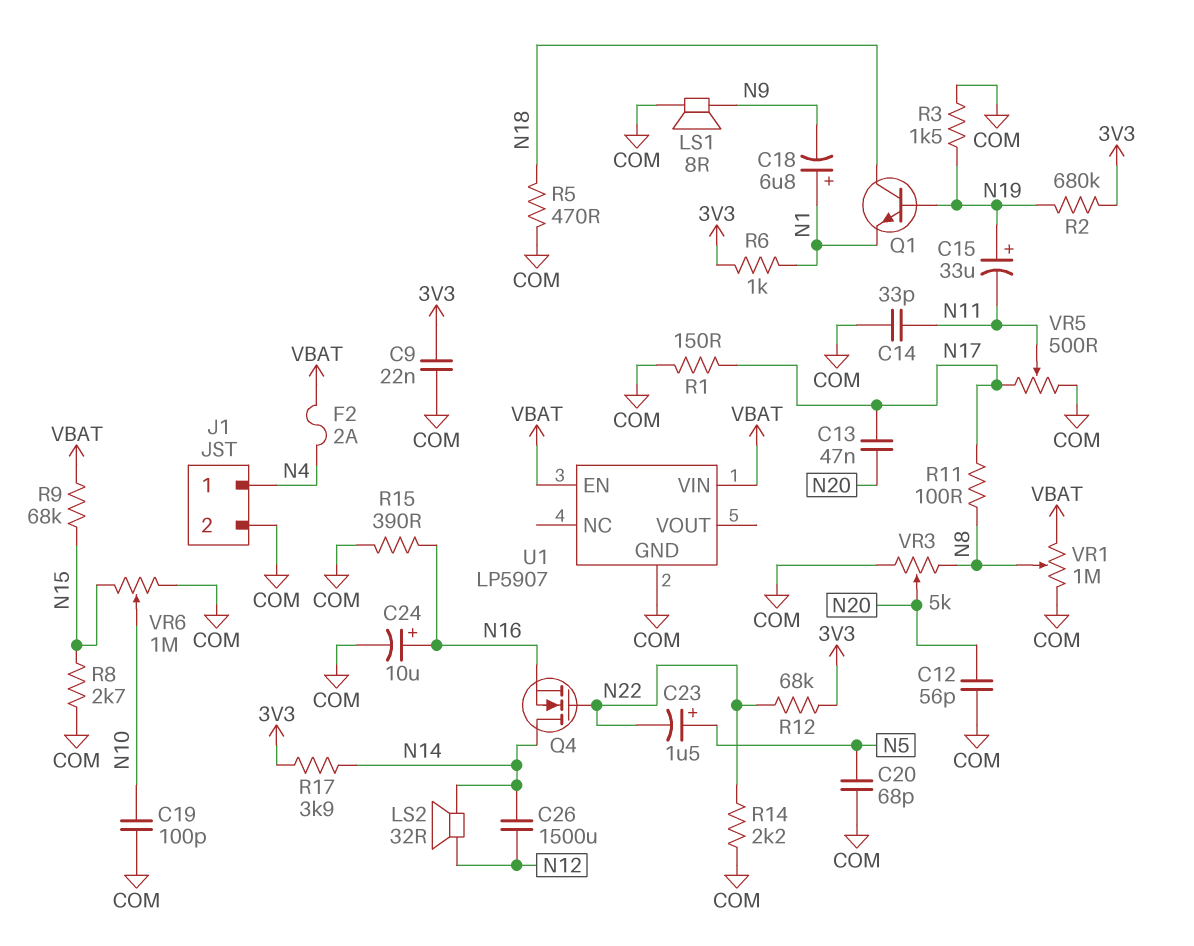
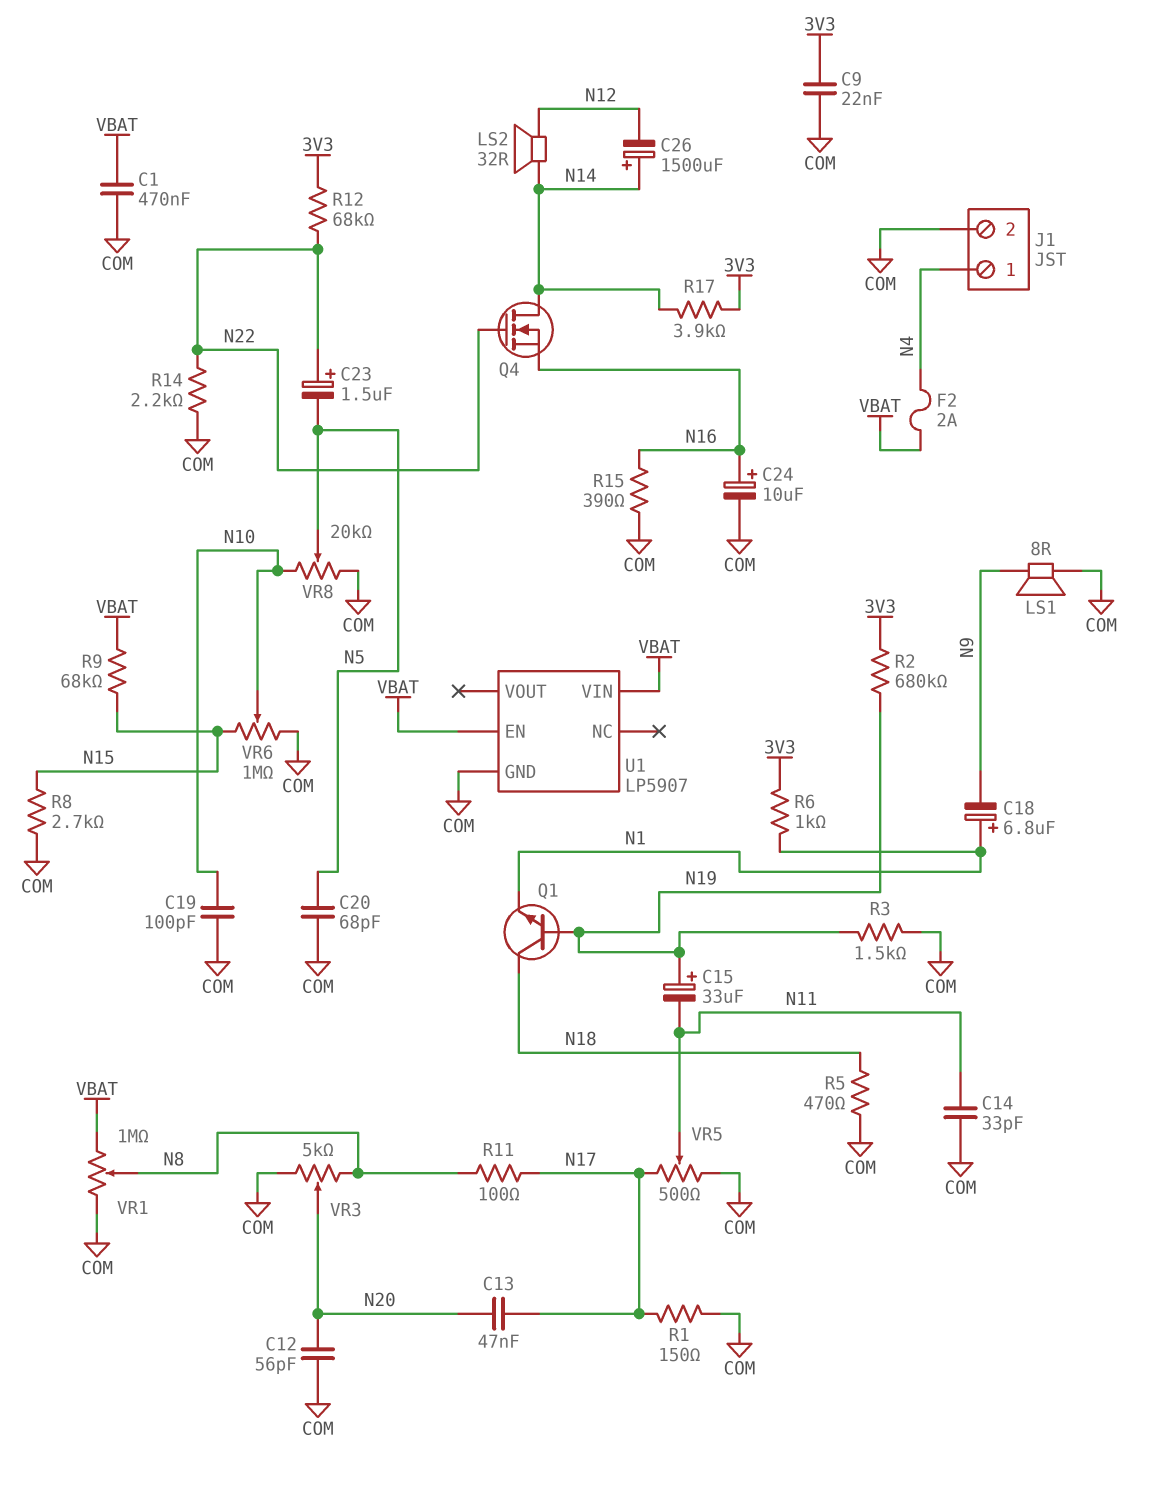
C1: none -> 470nF (COM, VBAT)
C23: 1.5uF (plus N5, minus N22) -> 1.5uF (plus N22, minus N5)
C26: 1500uF (N12, N14) -> 1500uF (plus N14, minus N12)
VR8: none -> 20k (COM, N10, wiper N5)

